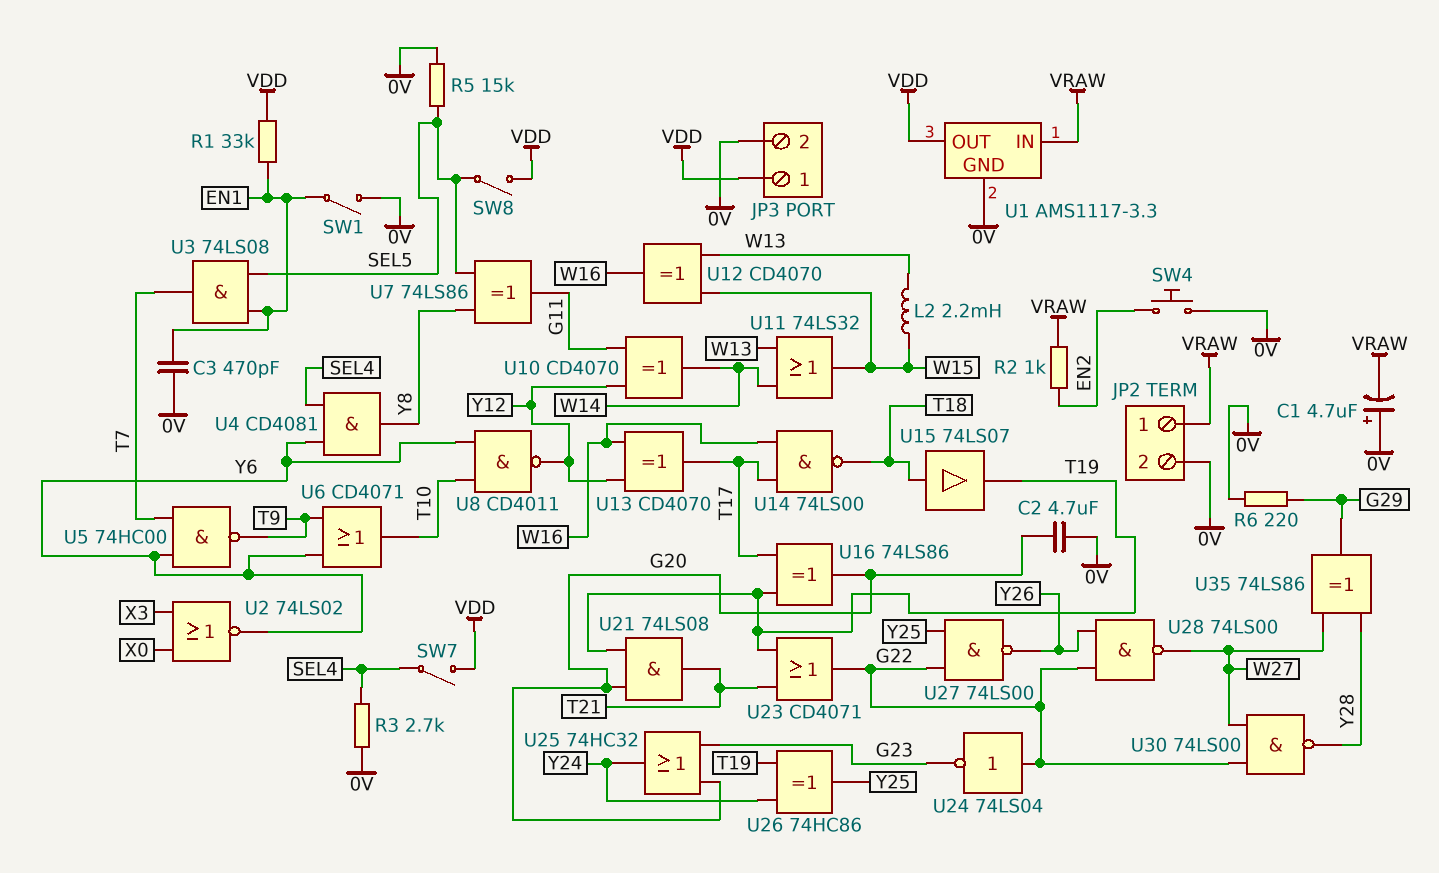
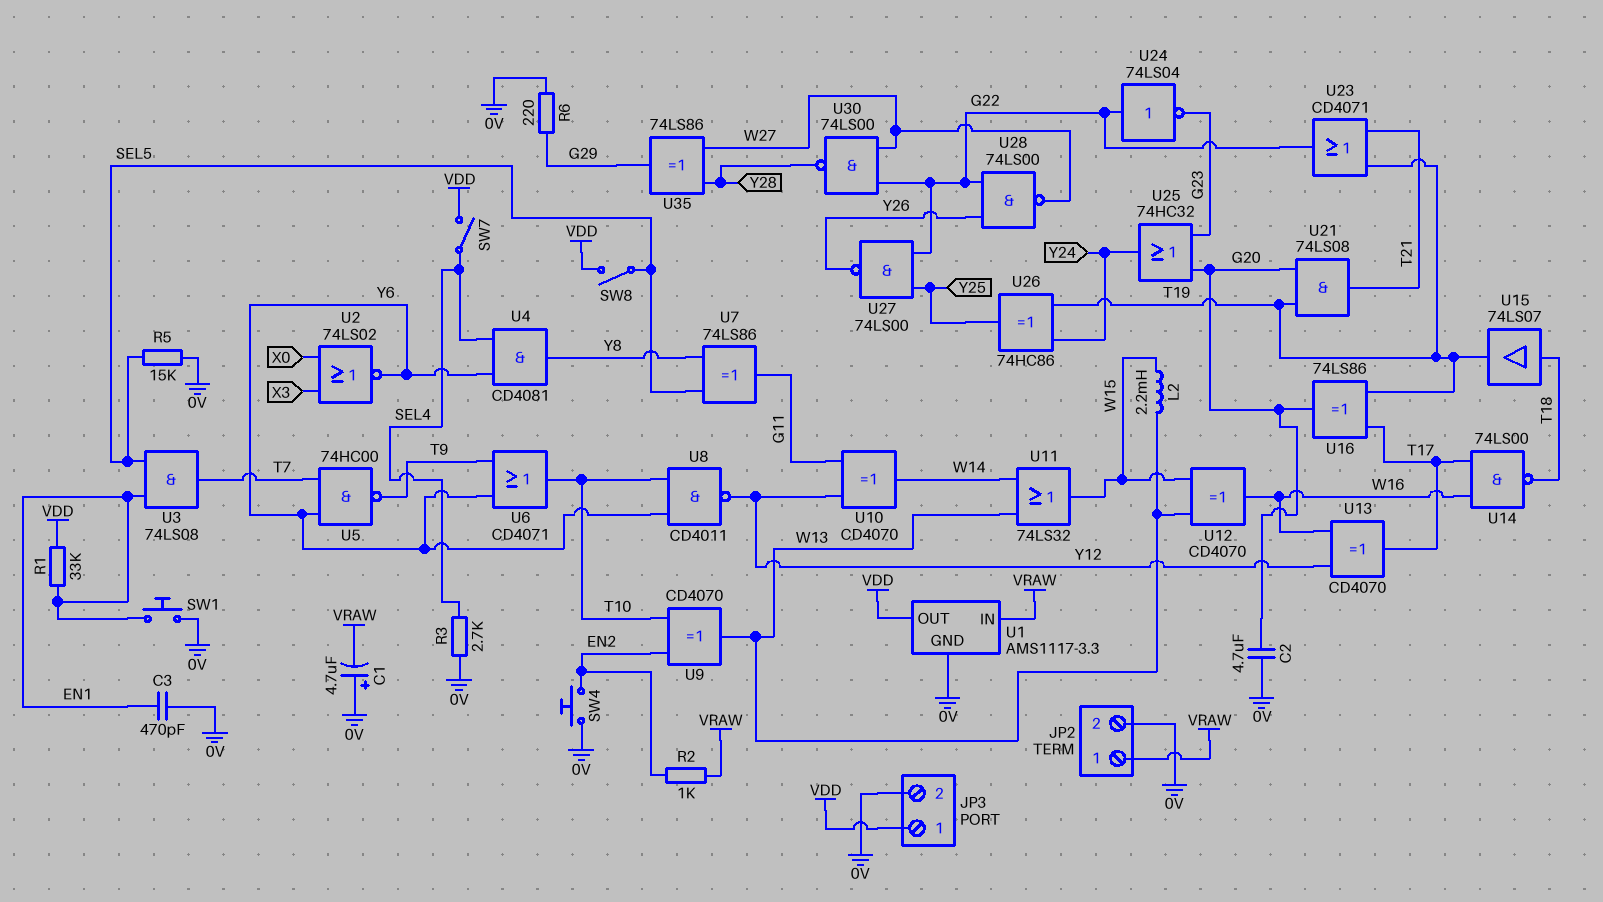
SW1: switch (0V, EN1) -> button (0V, EN1)
U9: none -> XOR CD4070 (in EN2, in T10, out W13)

